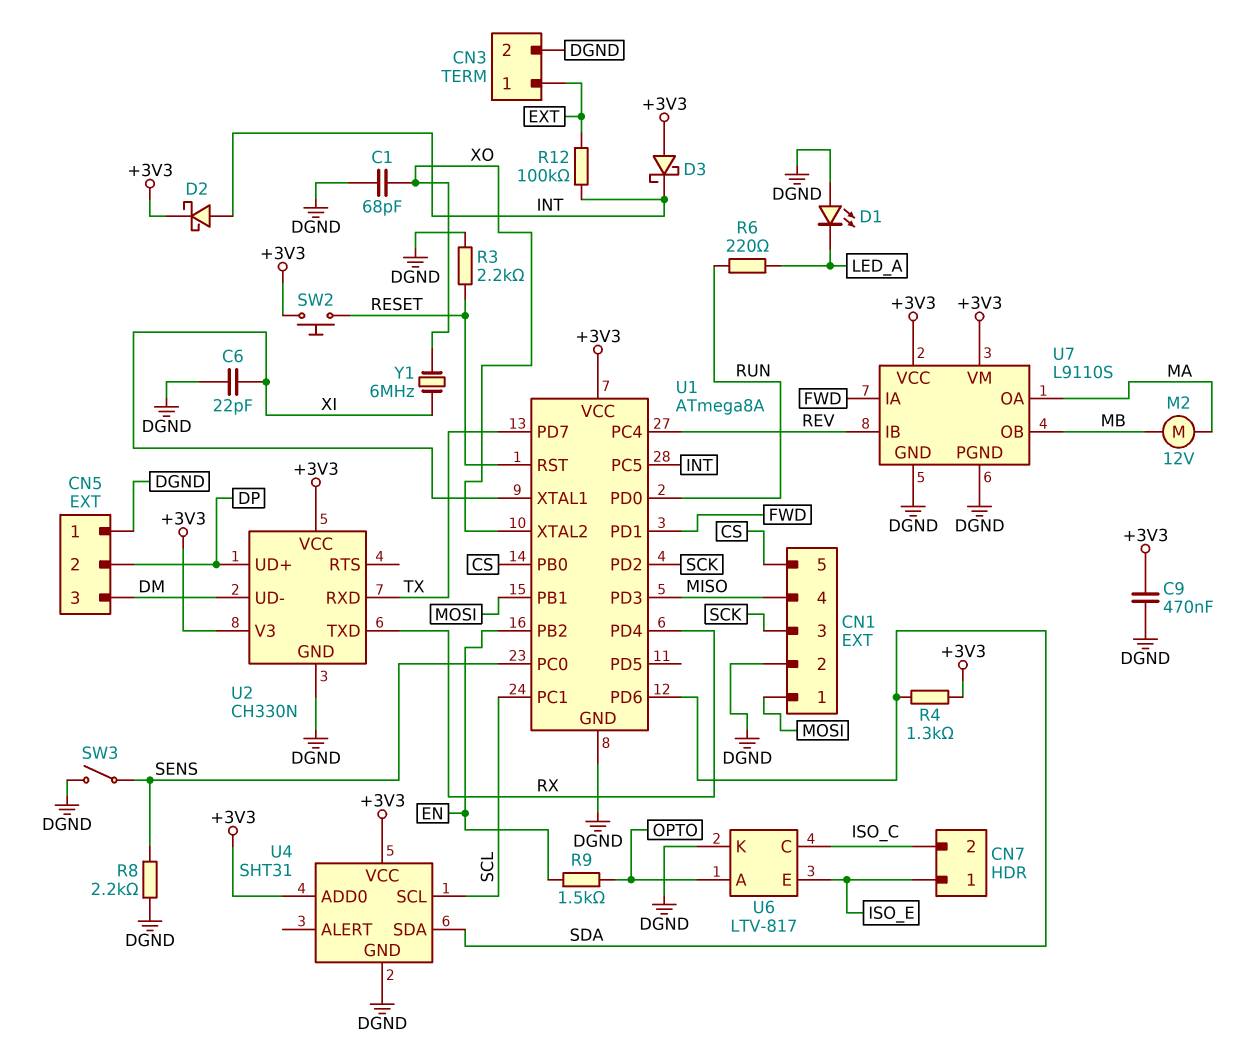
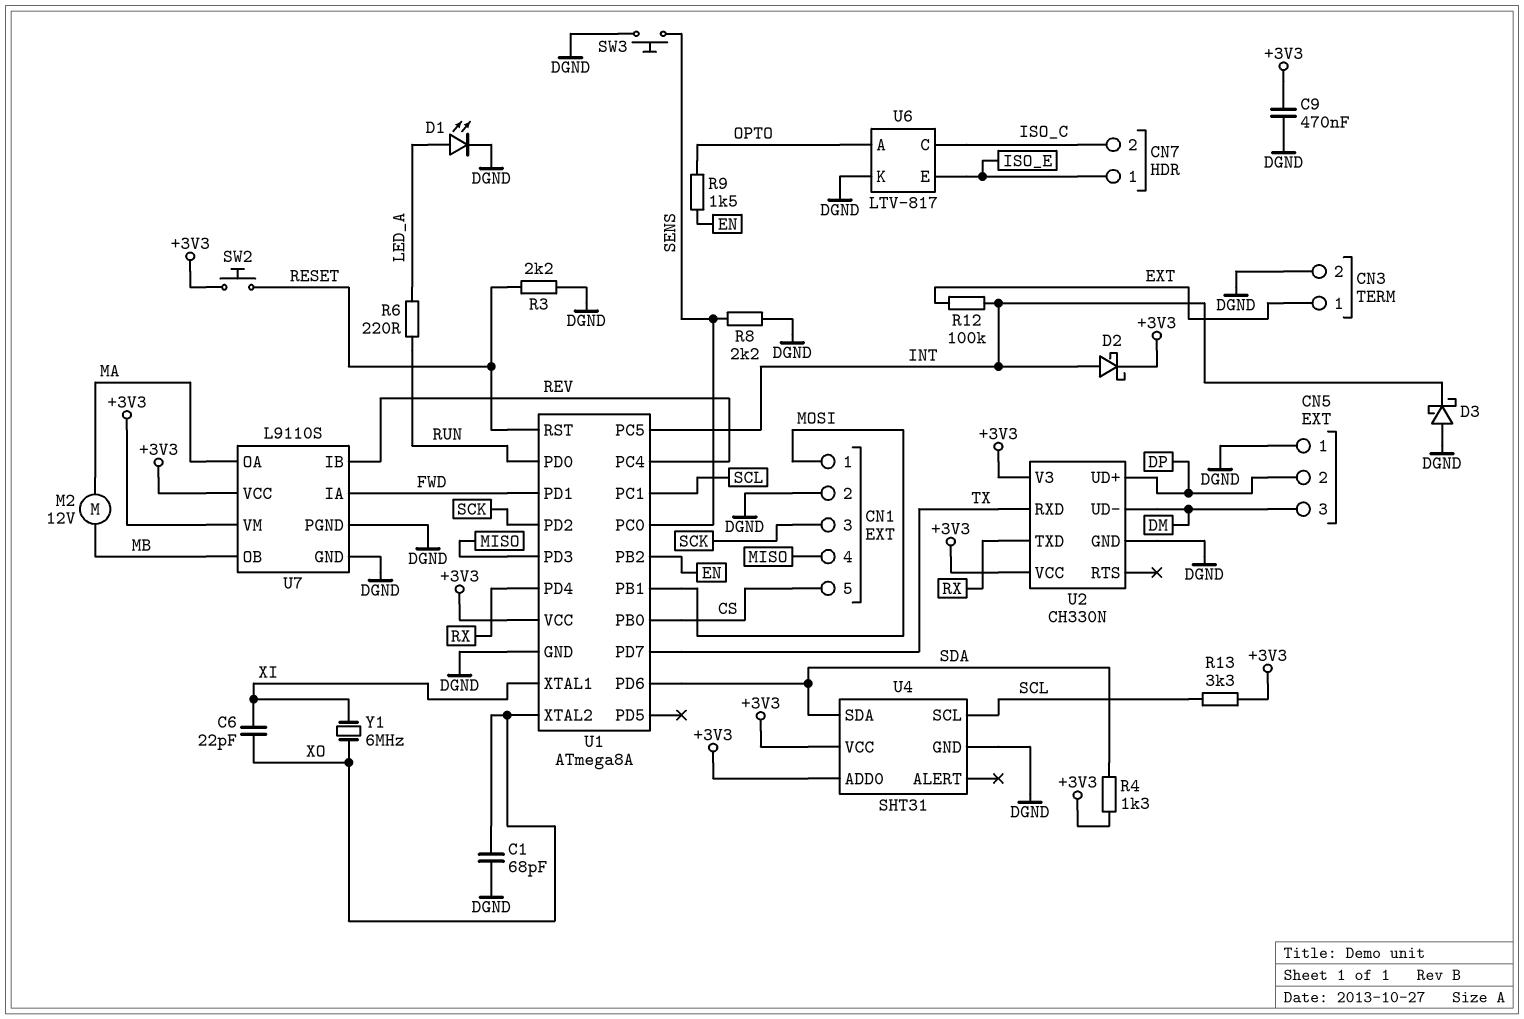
C6: 22pF (DGND, XI) -> 22pF (XI, XO)
D1: LED (A DGND, K LED_A) -> LED (A LED_A, K DGND)
D3: schottky (A +3V3, K INT) -> schottky (A DGND, K INT)
R13: none -> 3.3k (+3V3, SCL)
SW3: switch (DGND, SENS) -> button (DGND, SENS)

